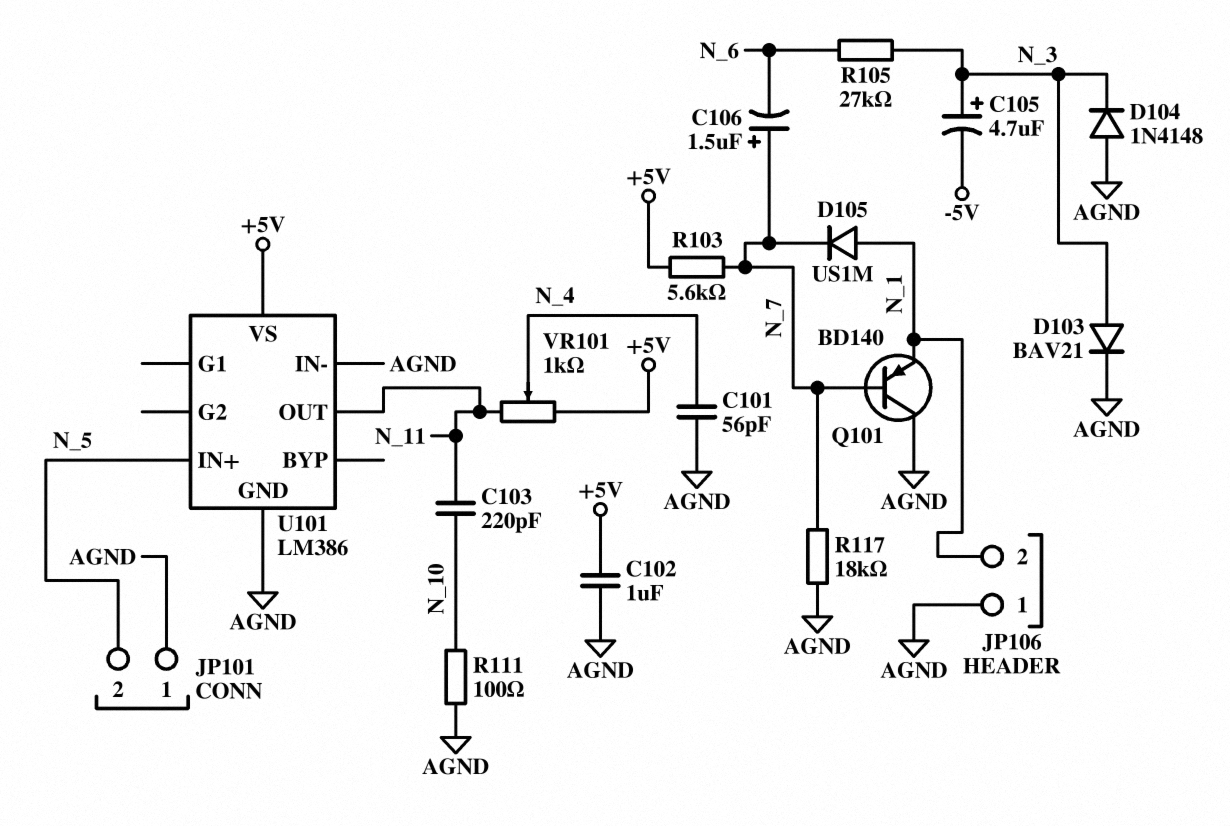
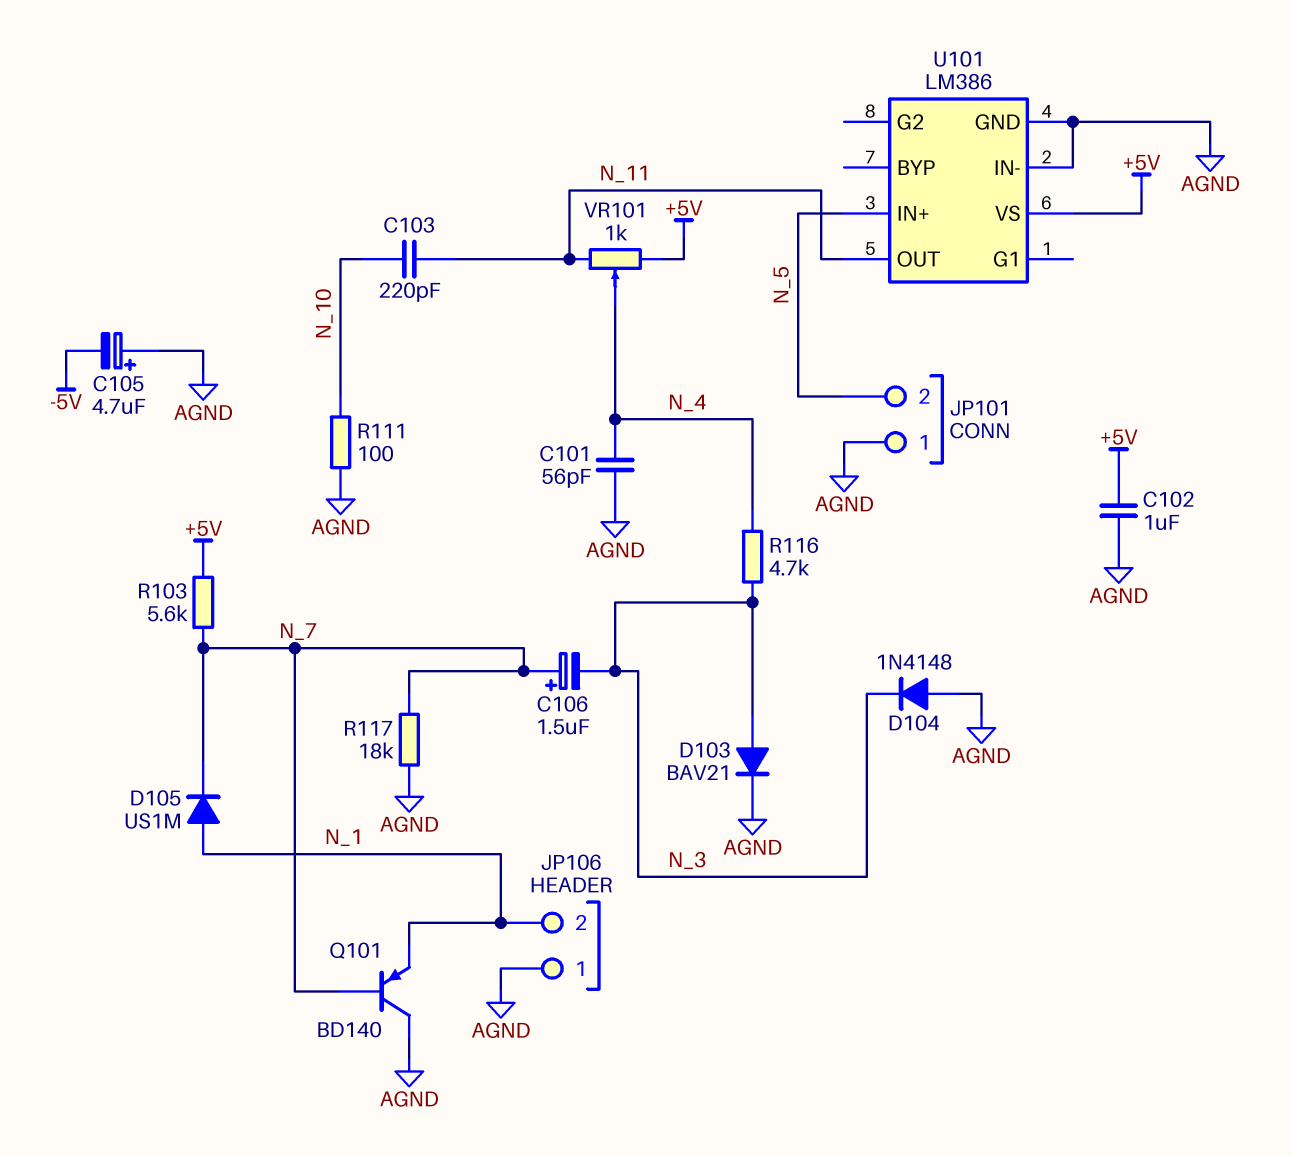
C105: 4.7uF (plus N_3, minus -5V) -> 4.7uF (plus AGND, minus -5V)
C106: 1.5uF (plus N_7, minus N_6) -> 1.5uF (plus N_7, minus N_3)
R105: 27k (N_3, N_6) -> none
R116: none -> 4.7k (N_3, N_4)

